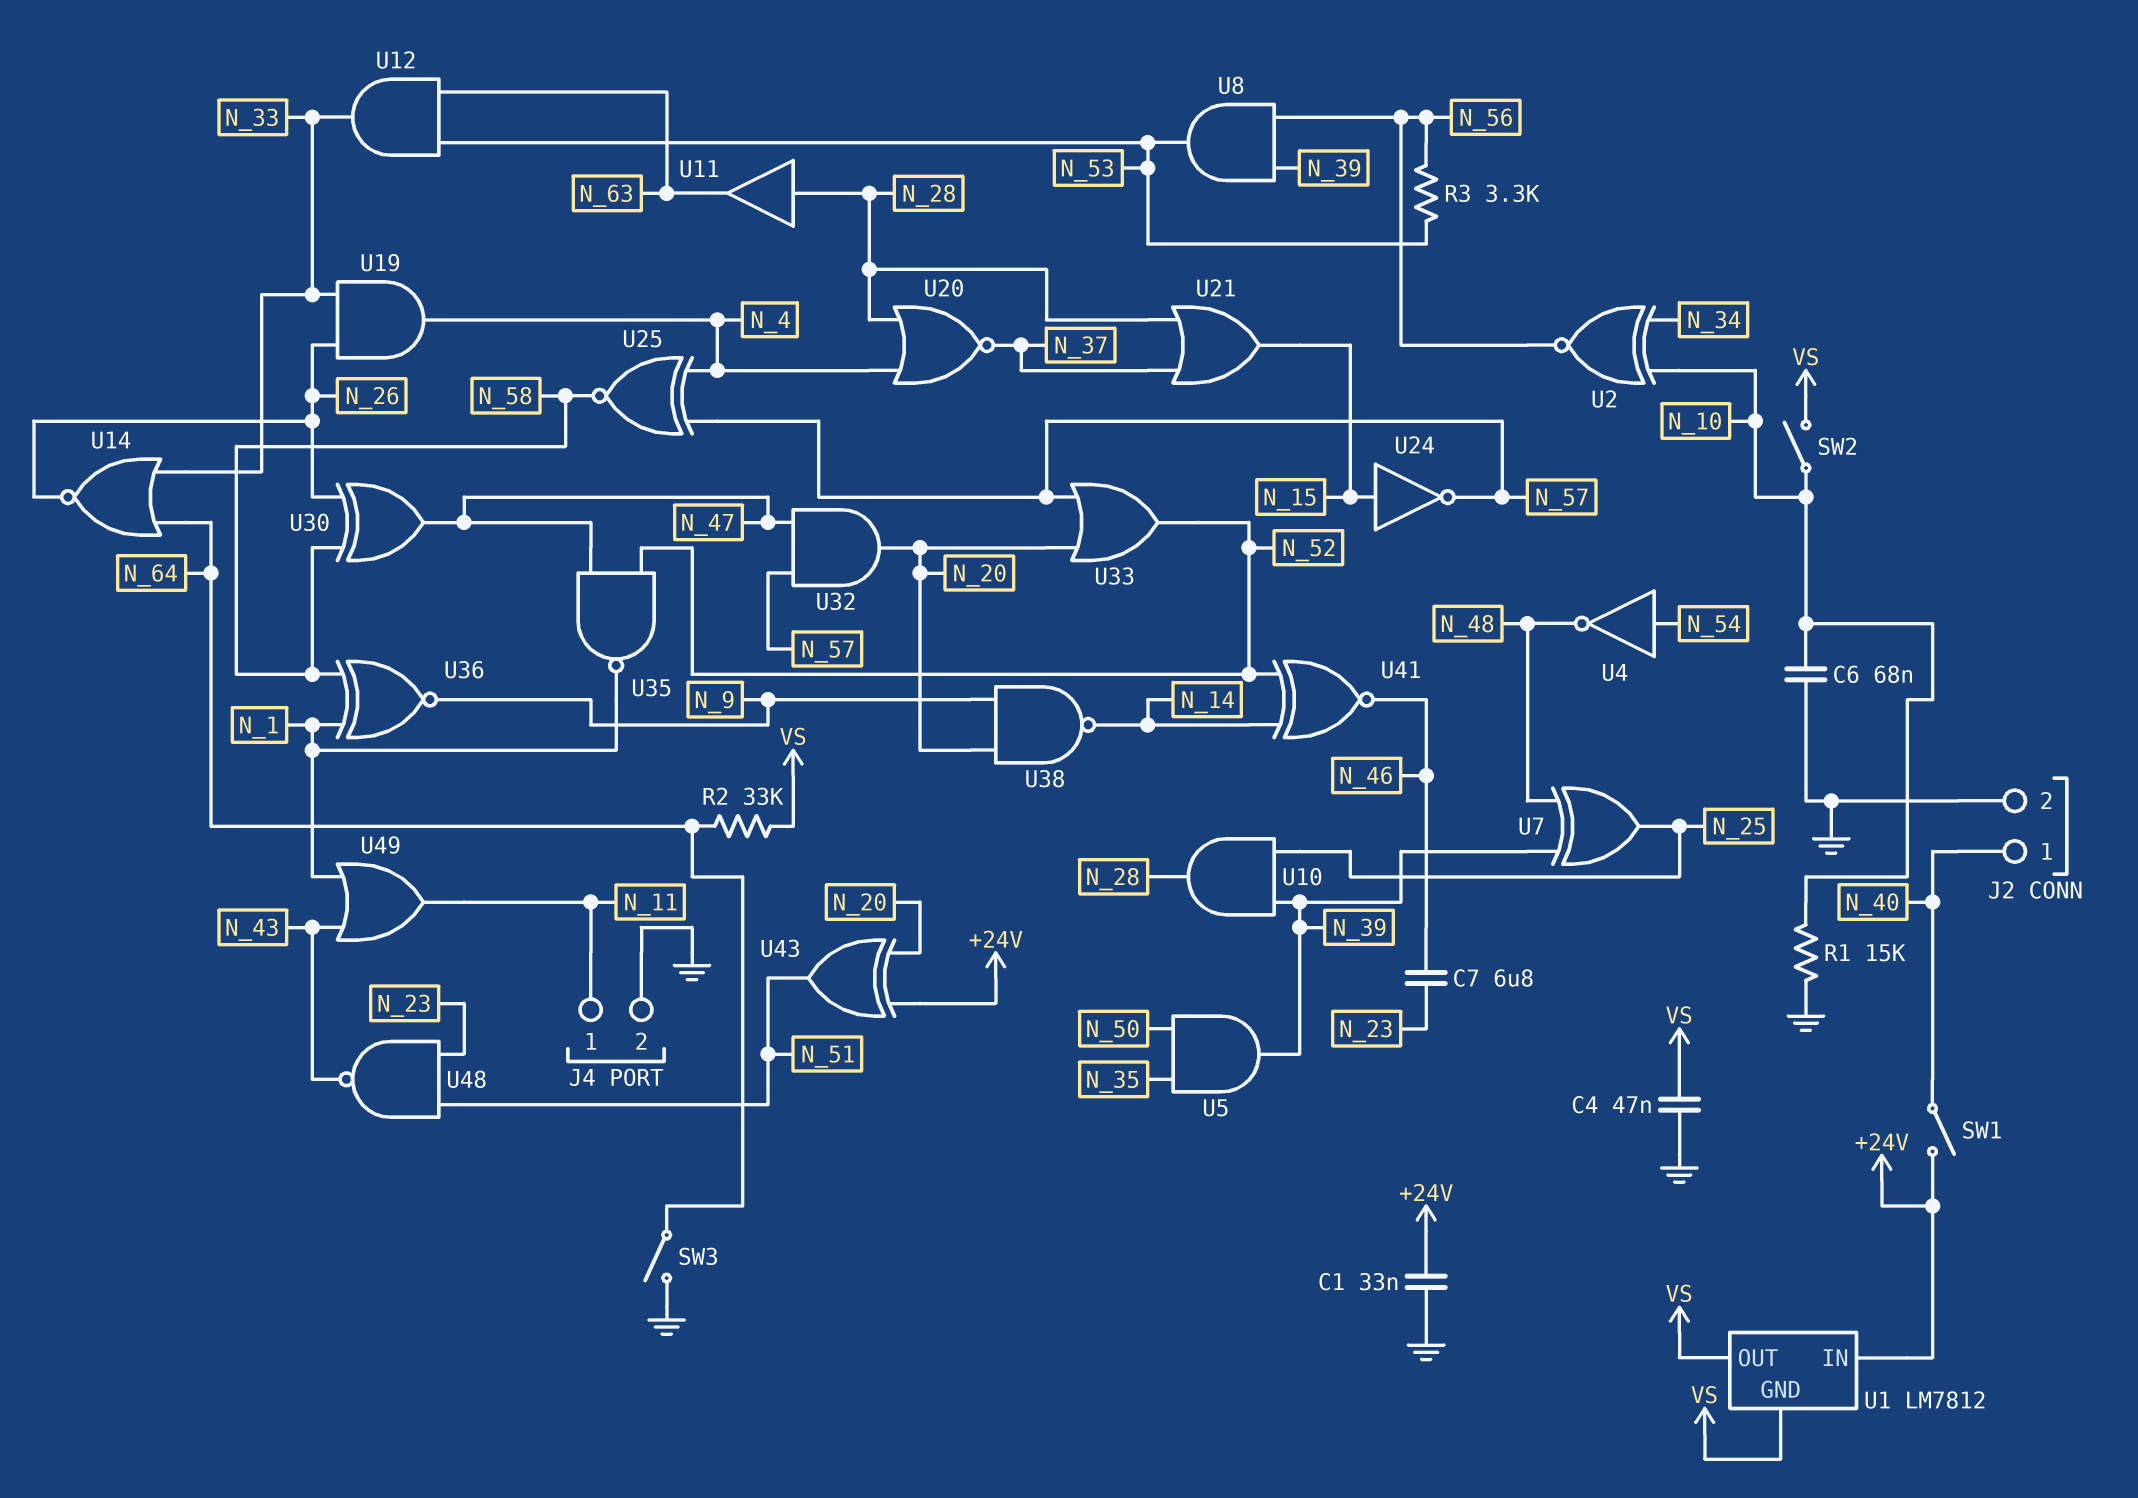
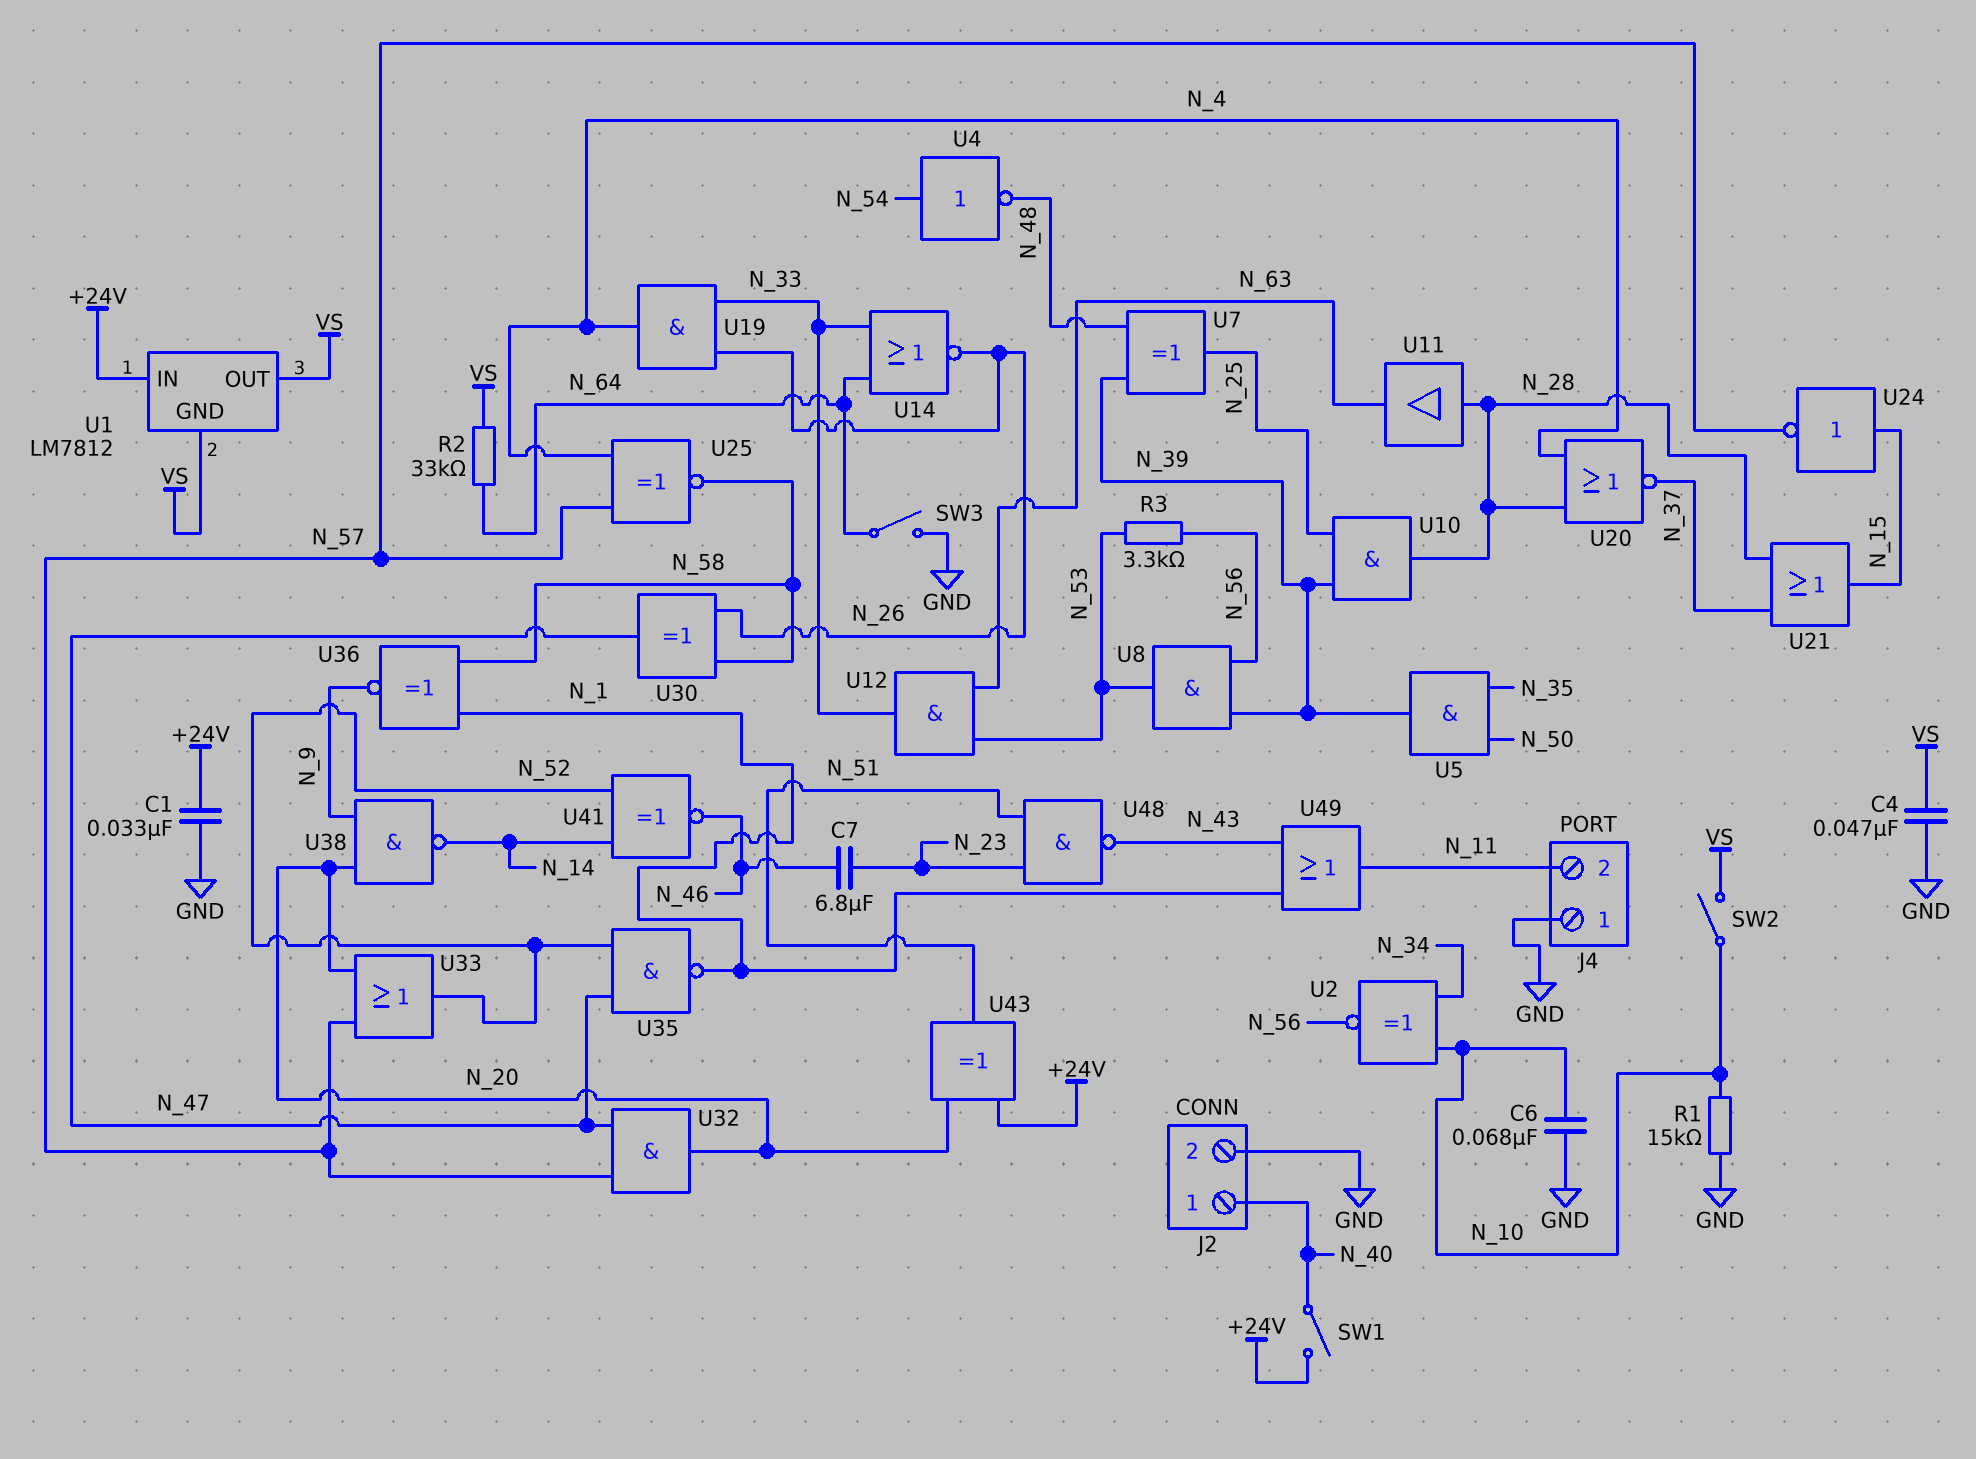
J4 pin 1: N_11 -> GND
J4 pin 2: GND -> N_11

